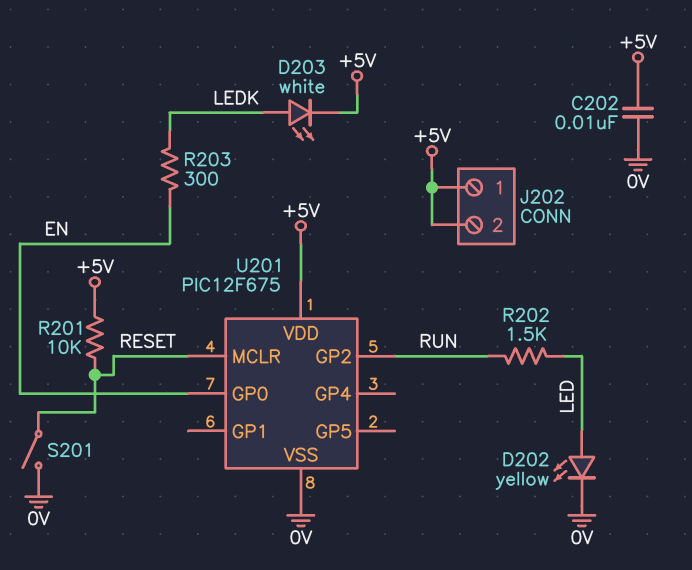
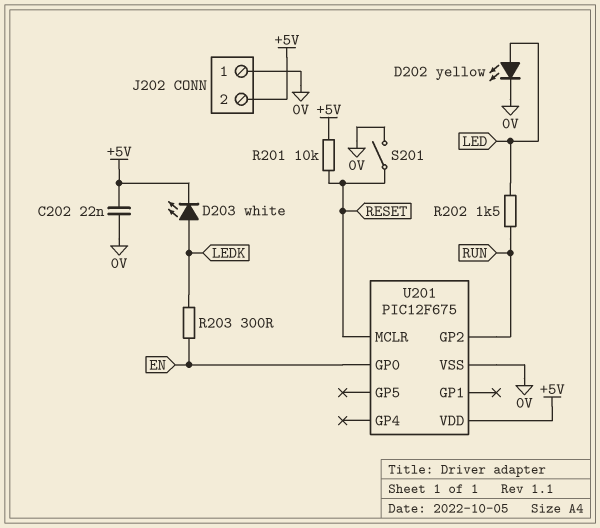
C202: 10nF (+5V, 0V) -> 22nF (+5V, 0V)
J202 pin 1: +5V -> 0V

